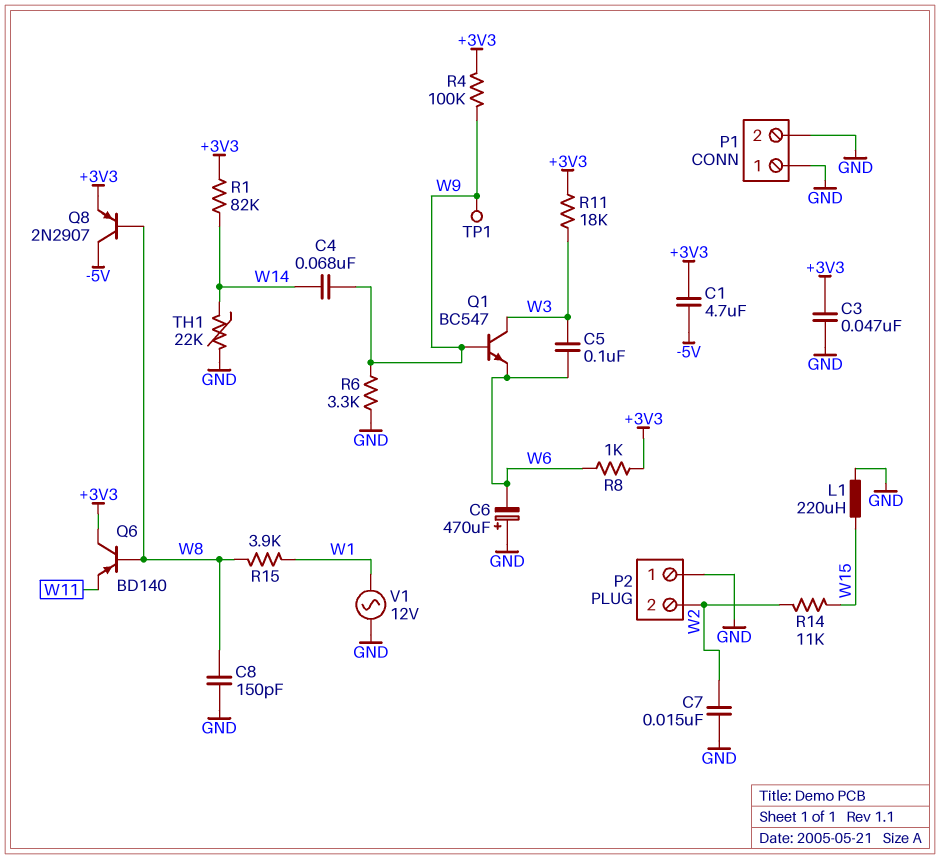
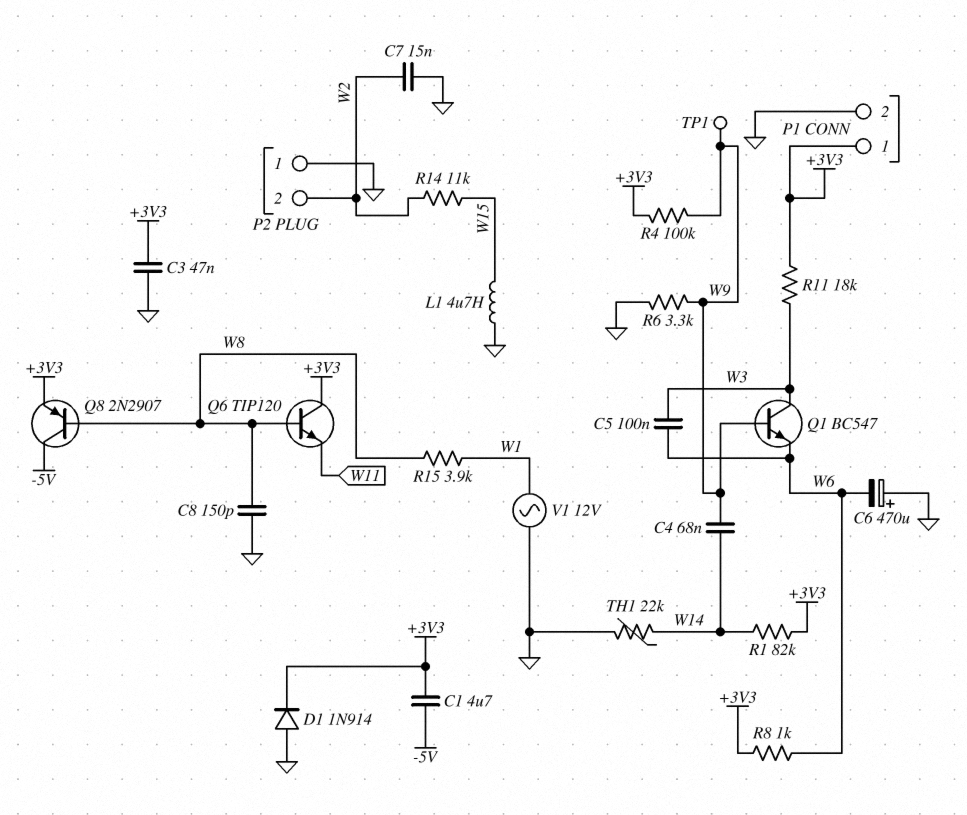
D1: none -> diode 1N914 (A GND, K +3V3)
L1: 220uH (GND, W15) -> 4.7uH (GND, W15)
P1 pin 1: GND -> +3V3
Q6: PNP BD140 (B W8, C +3V3, E W11) -> NPN TIP120 (B W8, C +3V3, E W11)

